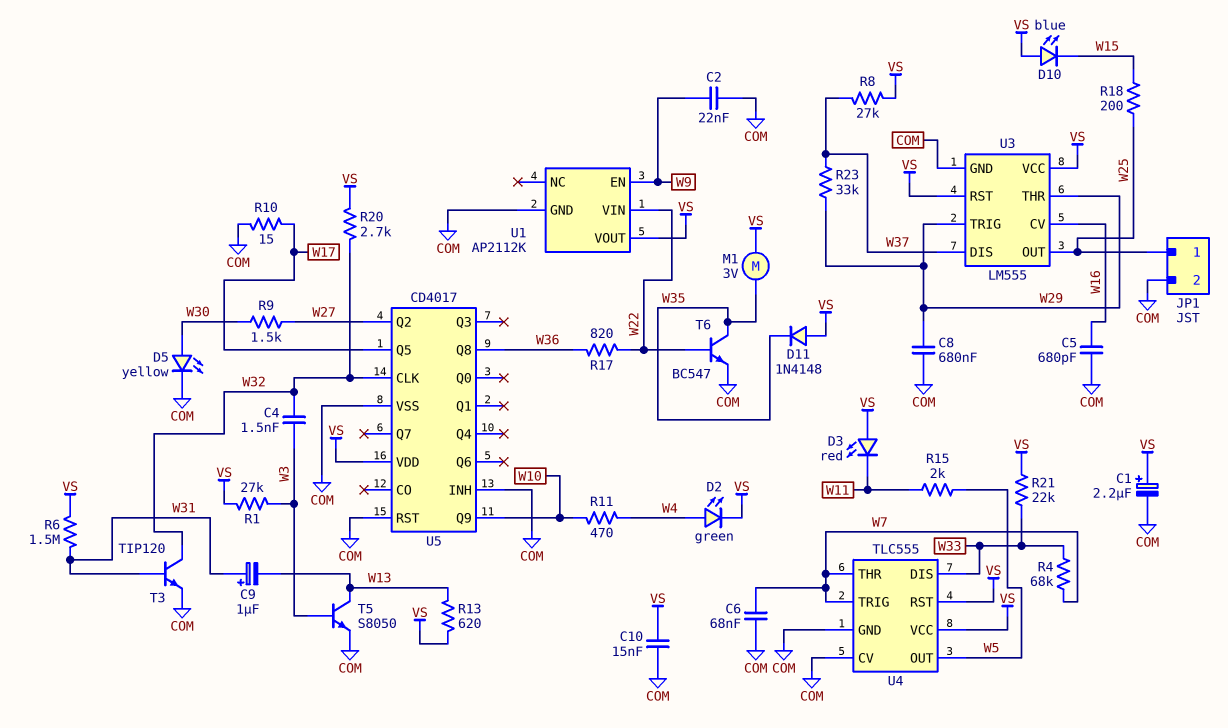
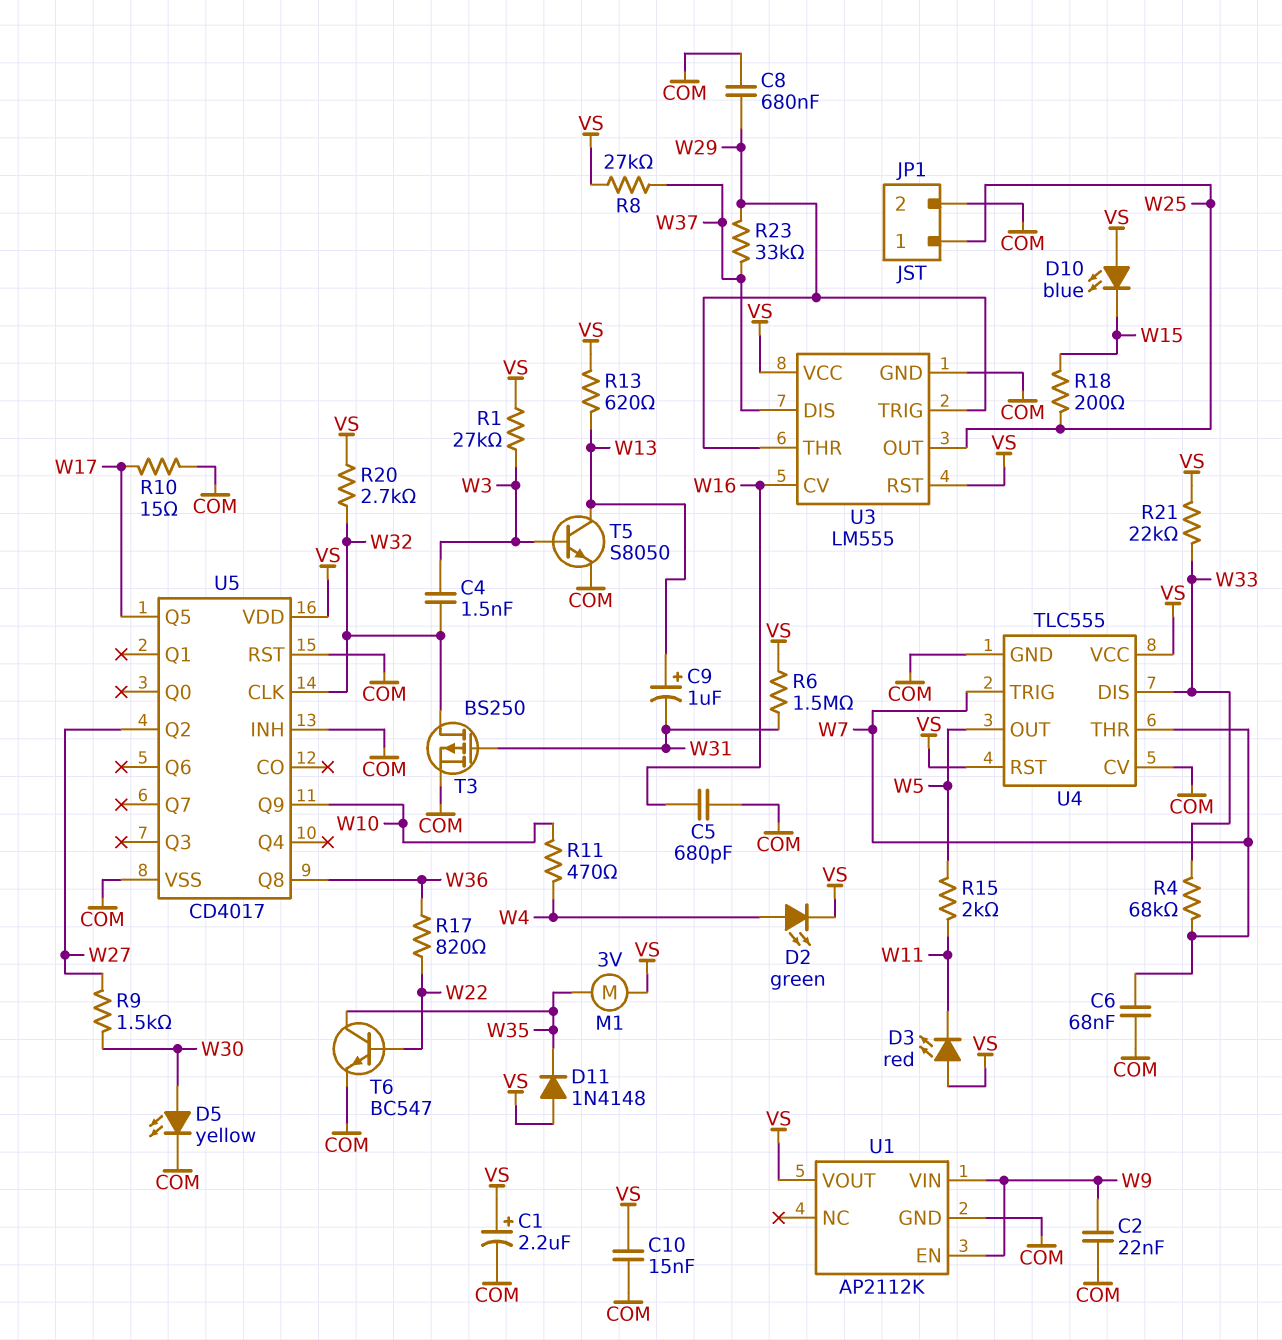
C9: 1uF (plus W31, minus W13) -> 1uF (plus W13, minus W31)
T3: NPN TIP120 (B W31, C W32, E COM) -> PMOS BS250 (G W31, D W32, S COM)
U1 pin VIN: W22 -> W9

